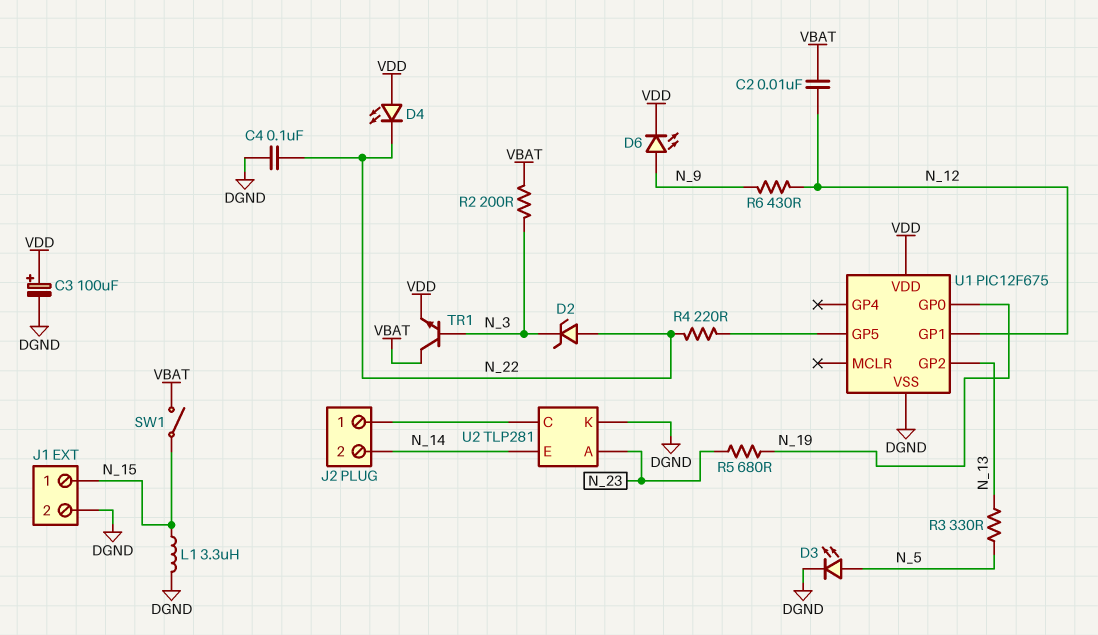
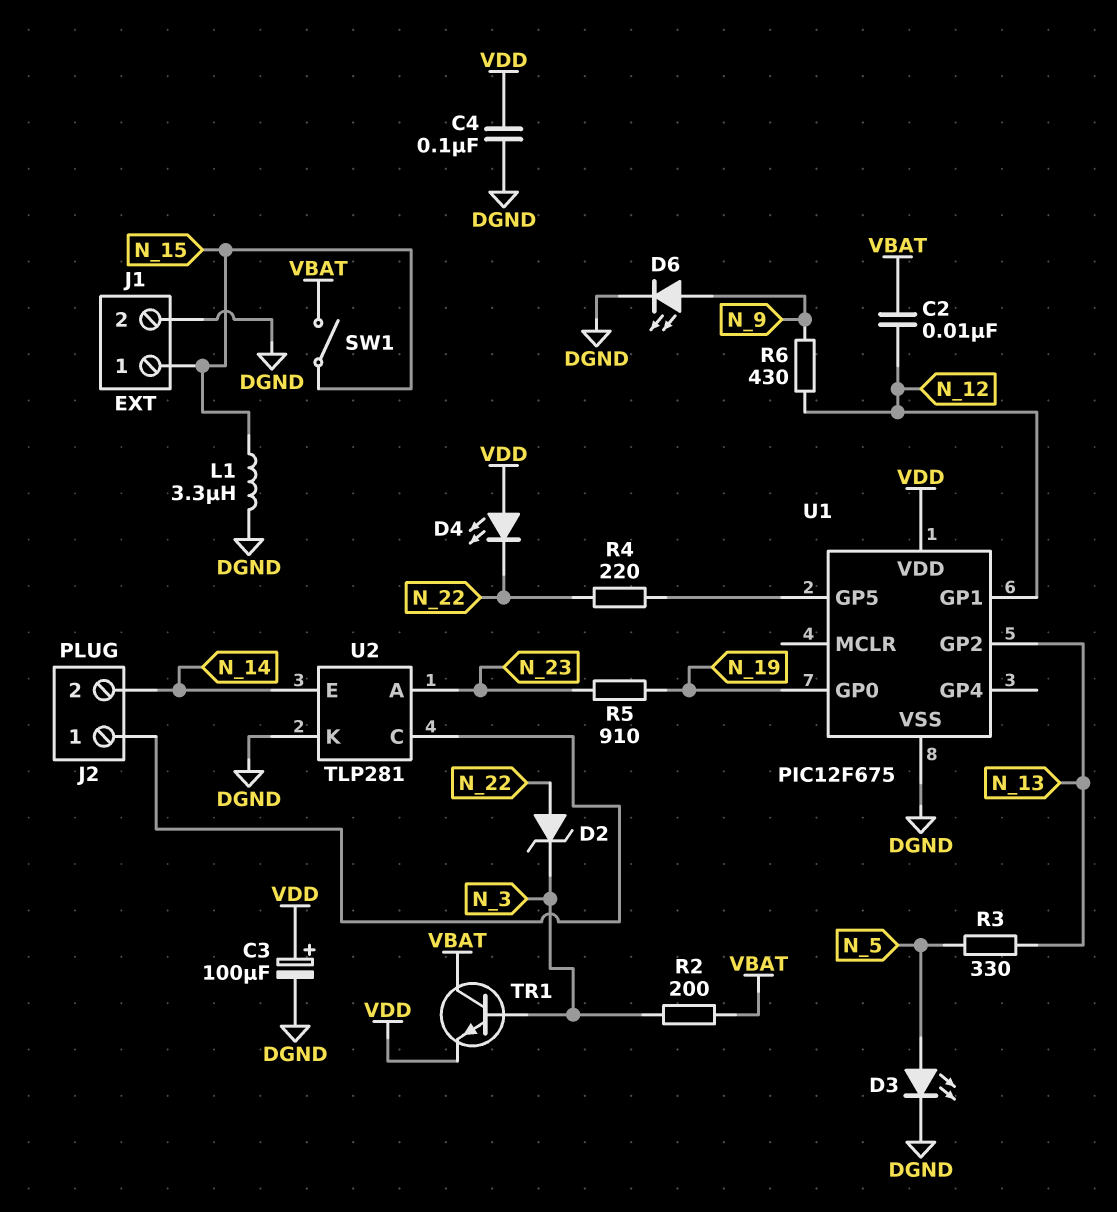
C4: 100nF (DGND, N_22) -> 100nF (DGND, VDD)
D6: LED (A N_9, K VDD) -> LED (A N_9, K DGND)
R5: 680 (N_19, N_23) -> 910 (N_19, N_23)

